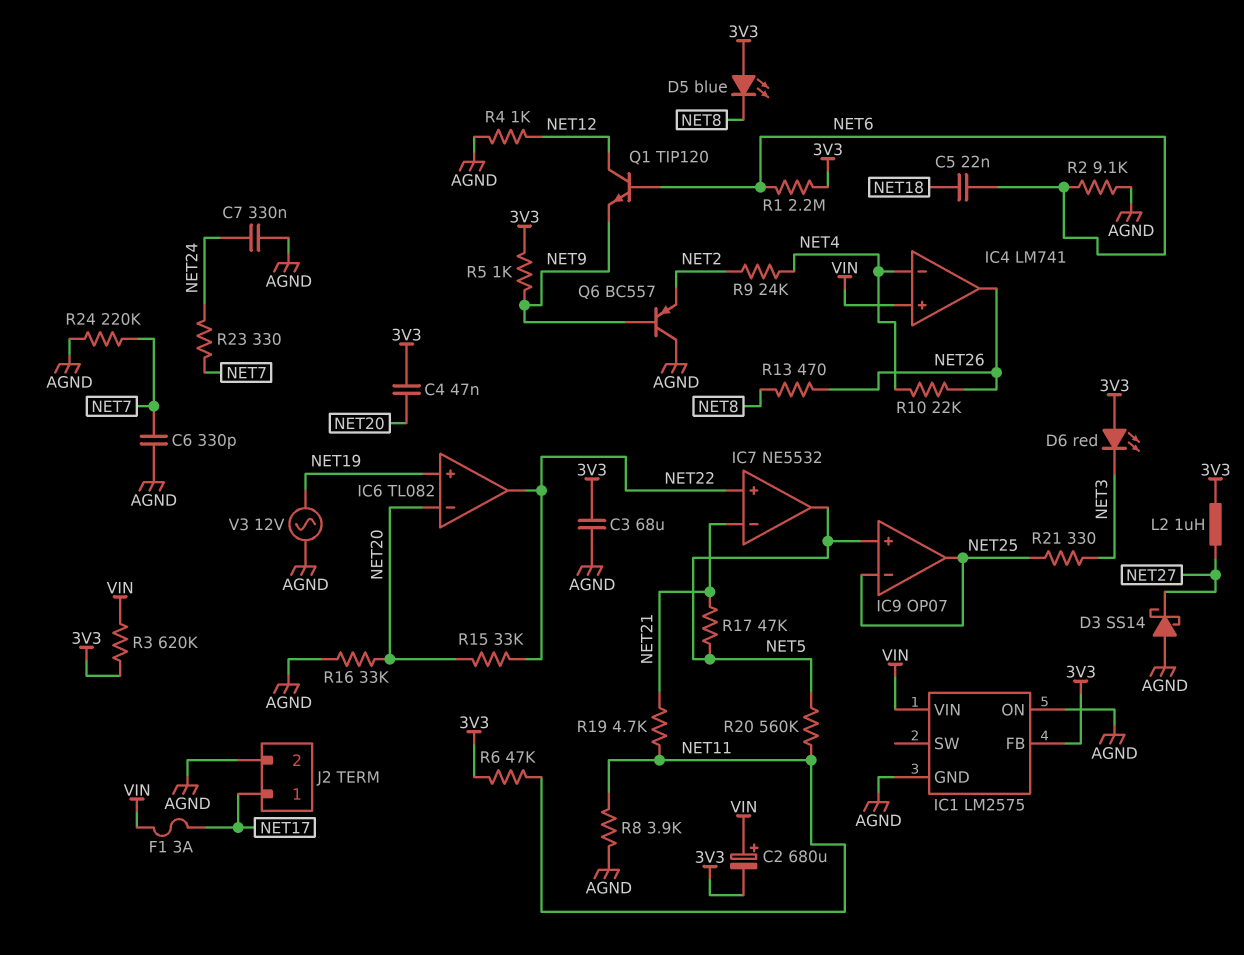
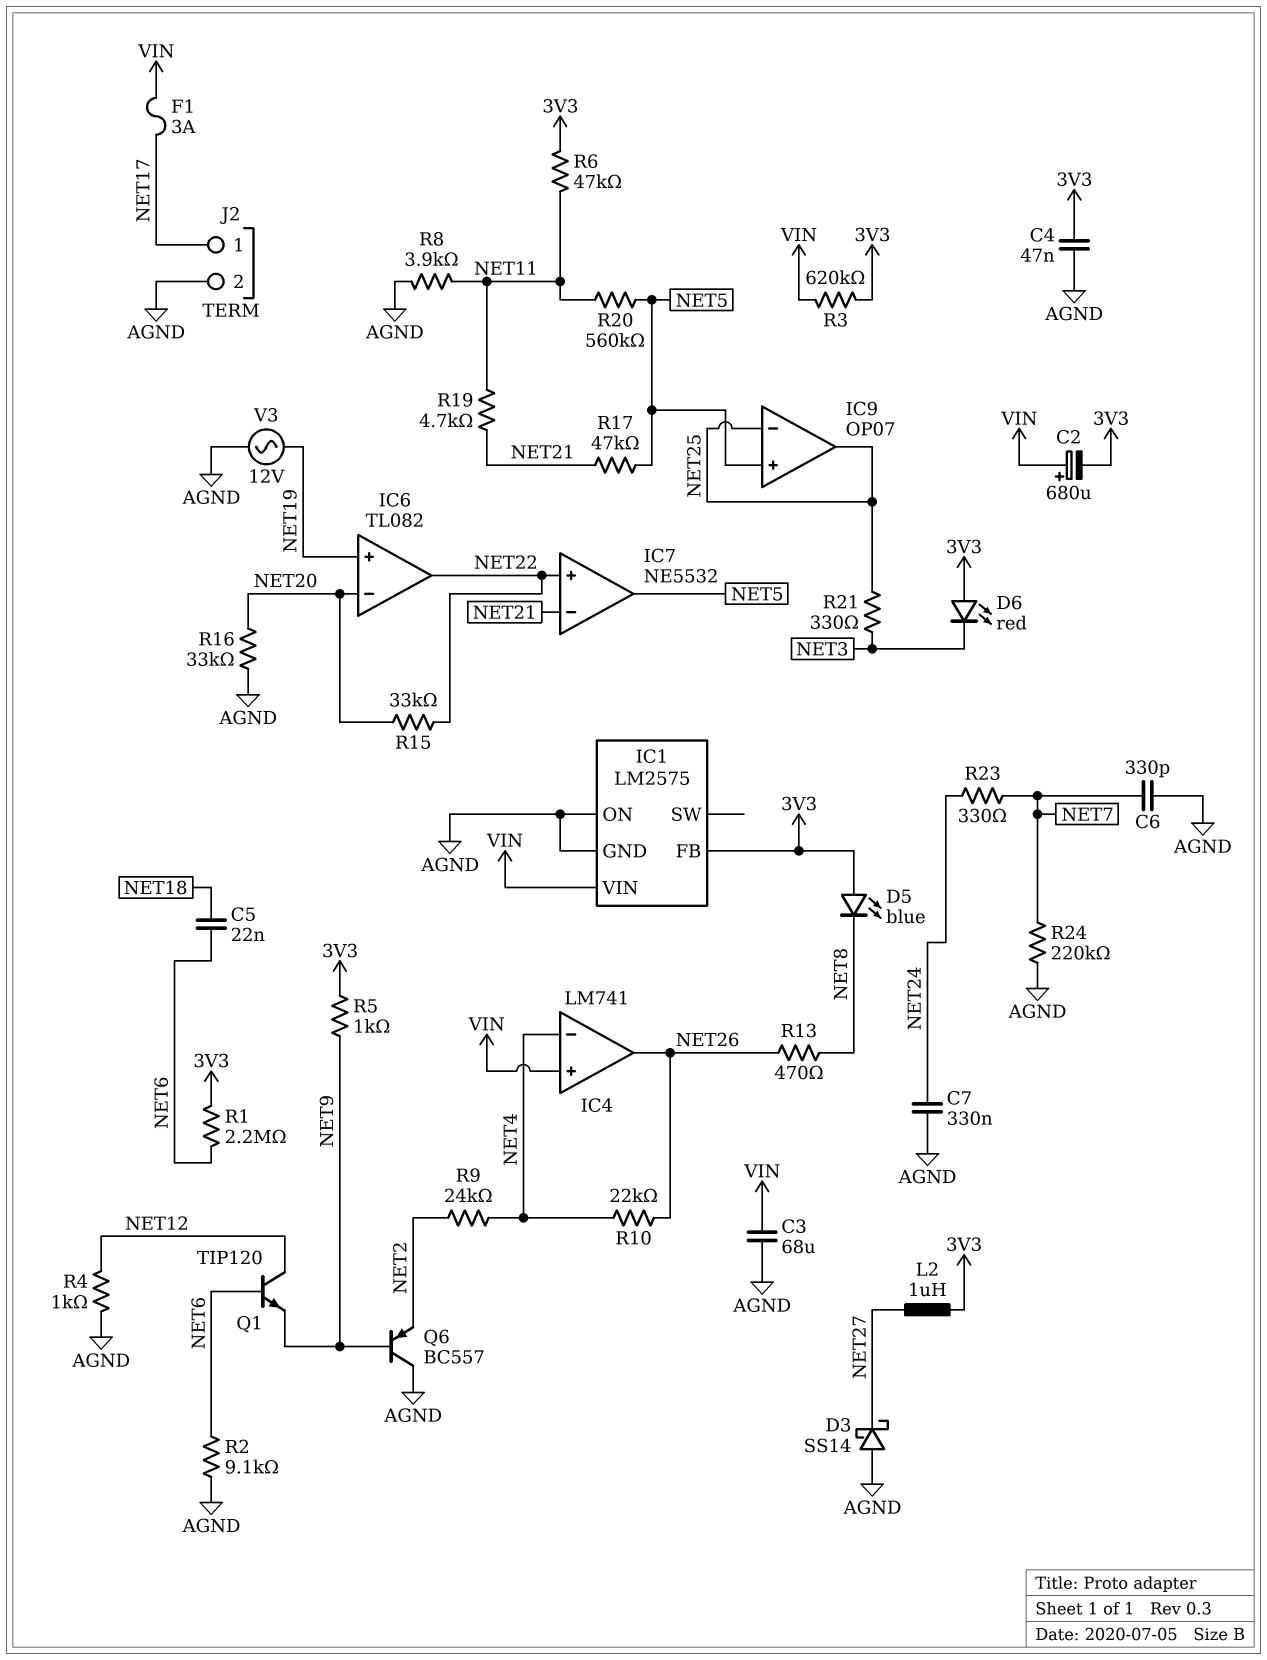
C3: 68uF (3V3, AGND) -> 68uF (AGND, VIN)
C4: 47nF (3V3, NET20) -> 47nF (3V3, AGND)

